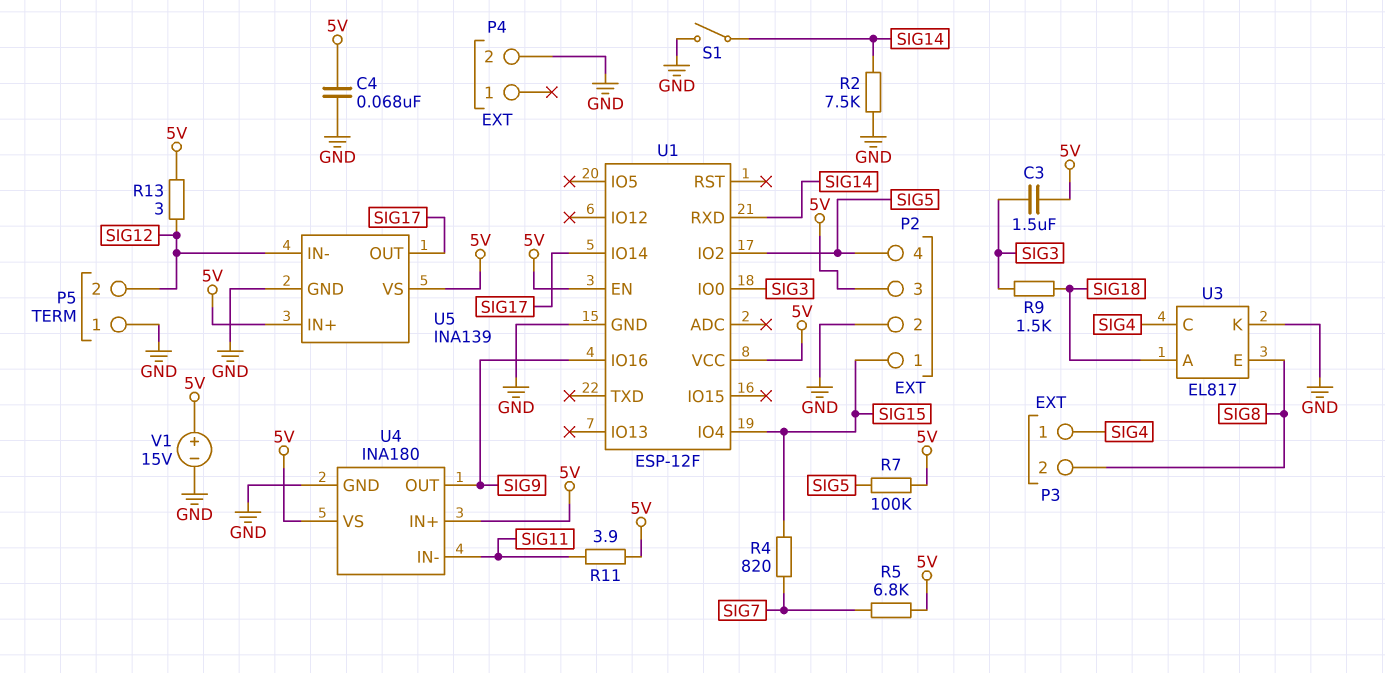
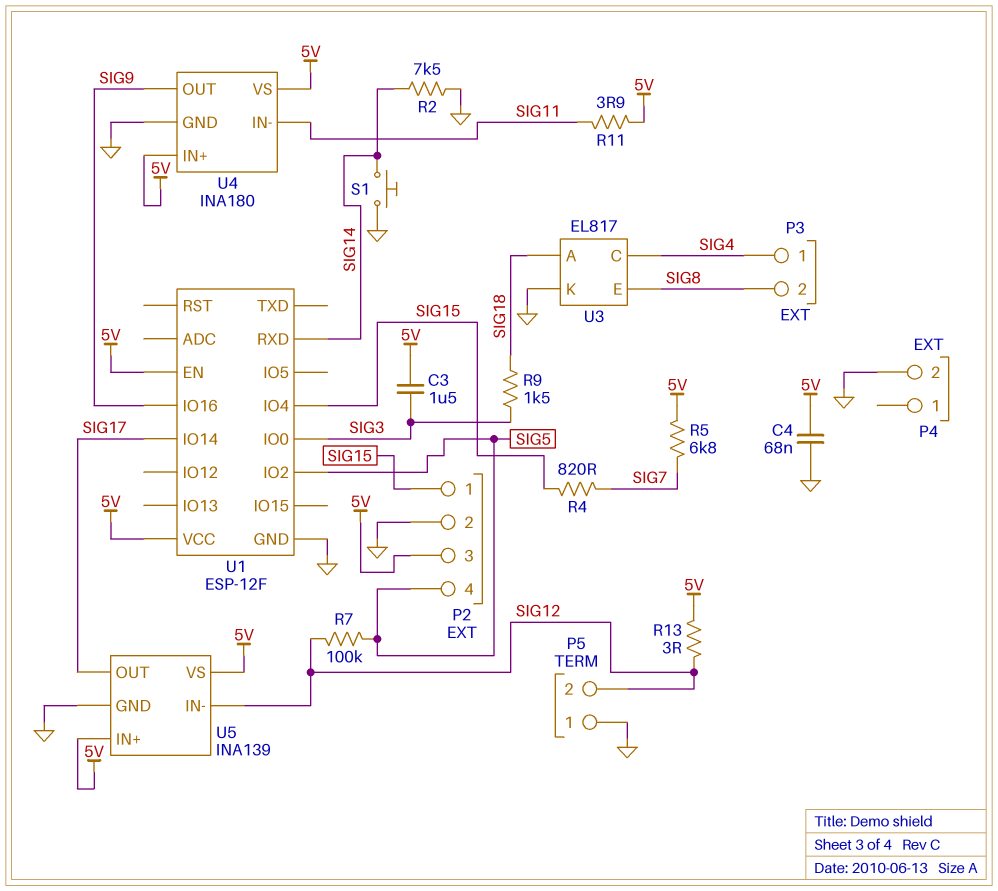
R7: 100k (5V, SIG5) -> 100k (SIG5, SIG12)
S1: switch (GND, SIG14) -> button (GND, SIG14)
V1: 15V (plus 5V, minus GND) -> none

